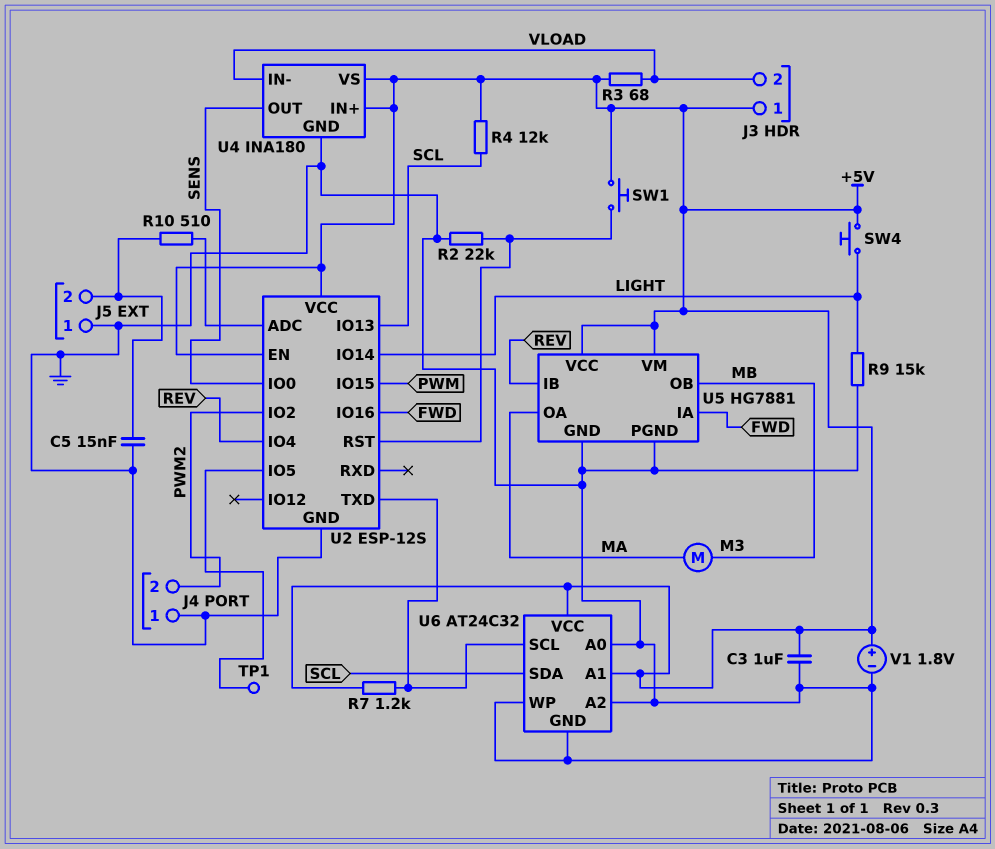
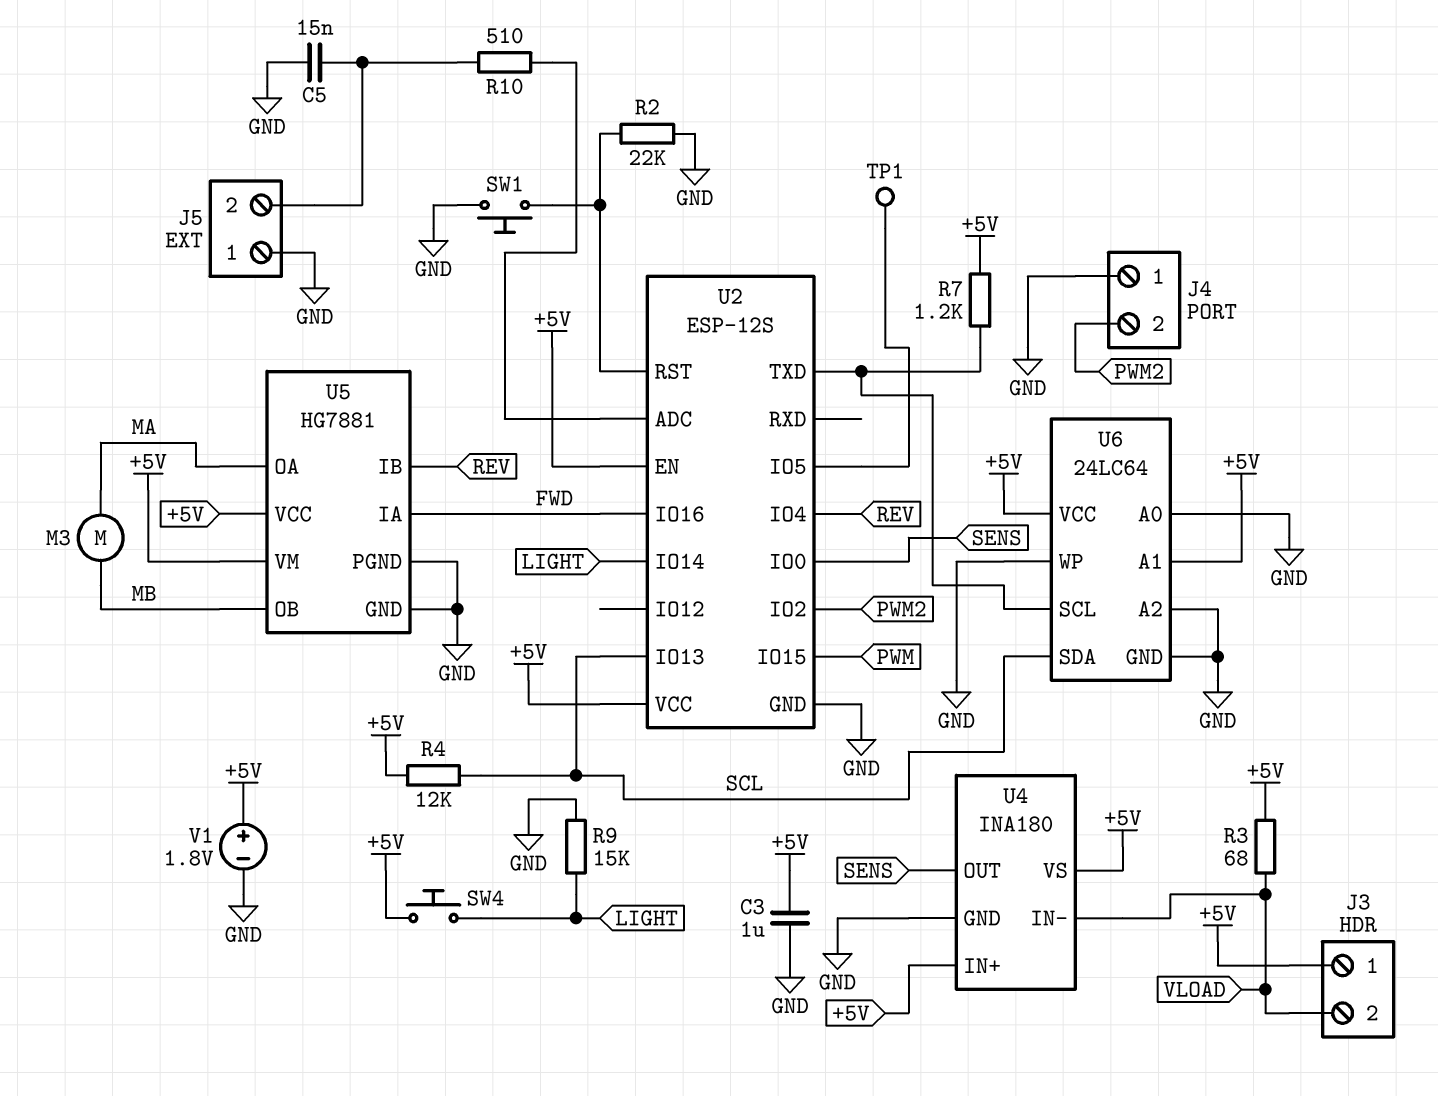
SW1: button (+5V, U2/RST) -> button (GND, U2/RST)
U6: AT24C32 -> 24LC64

